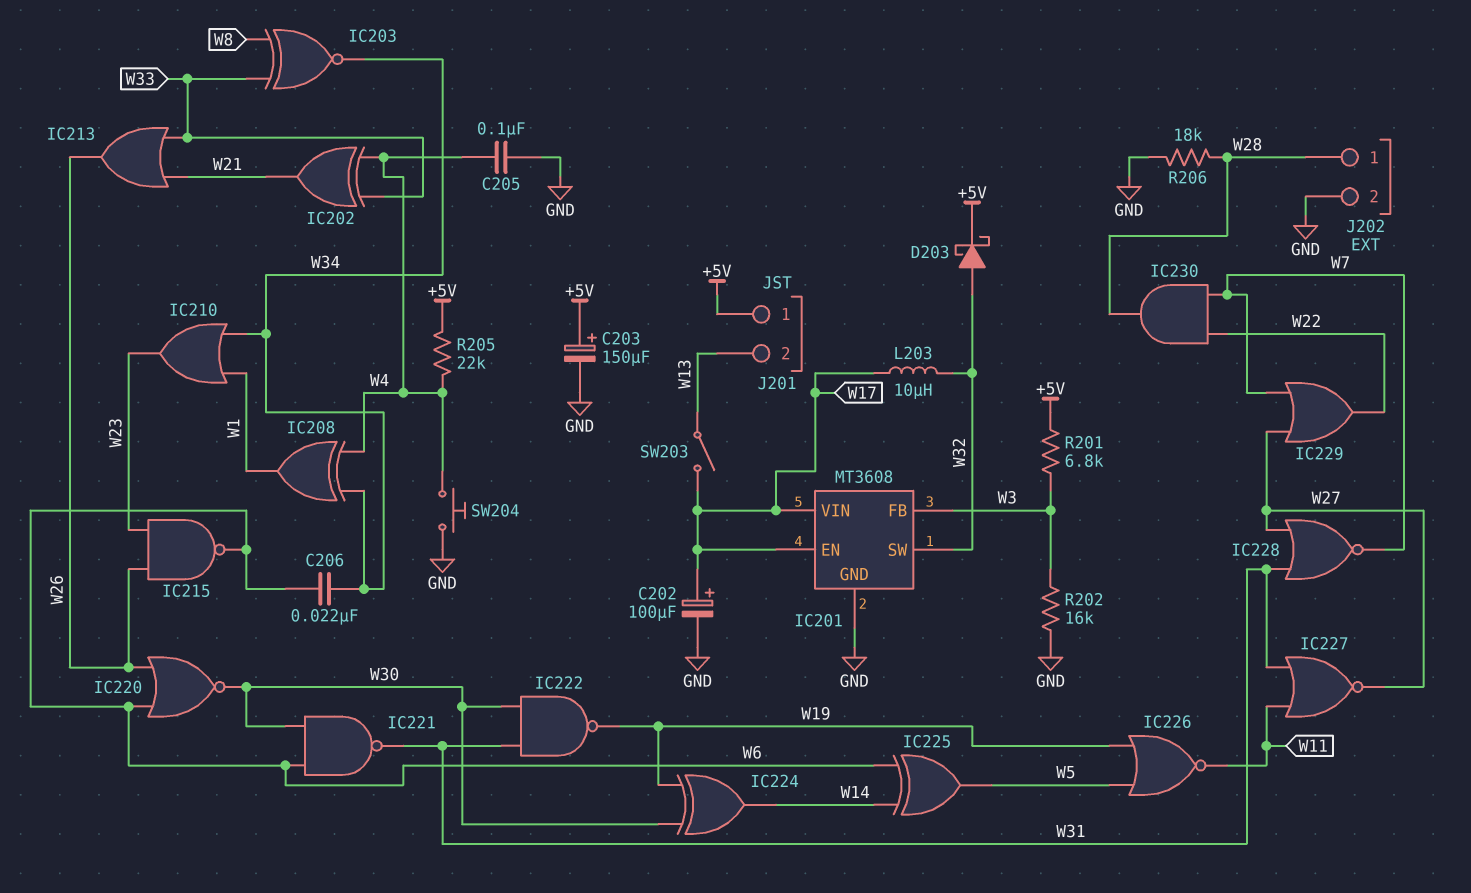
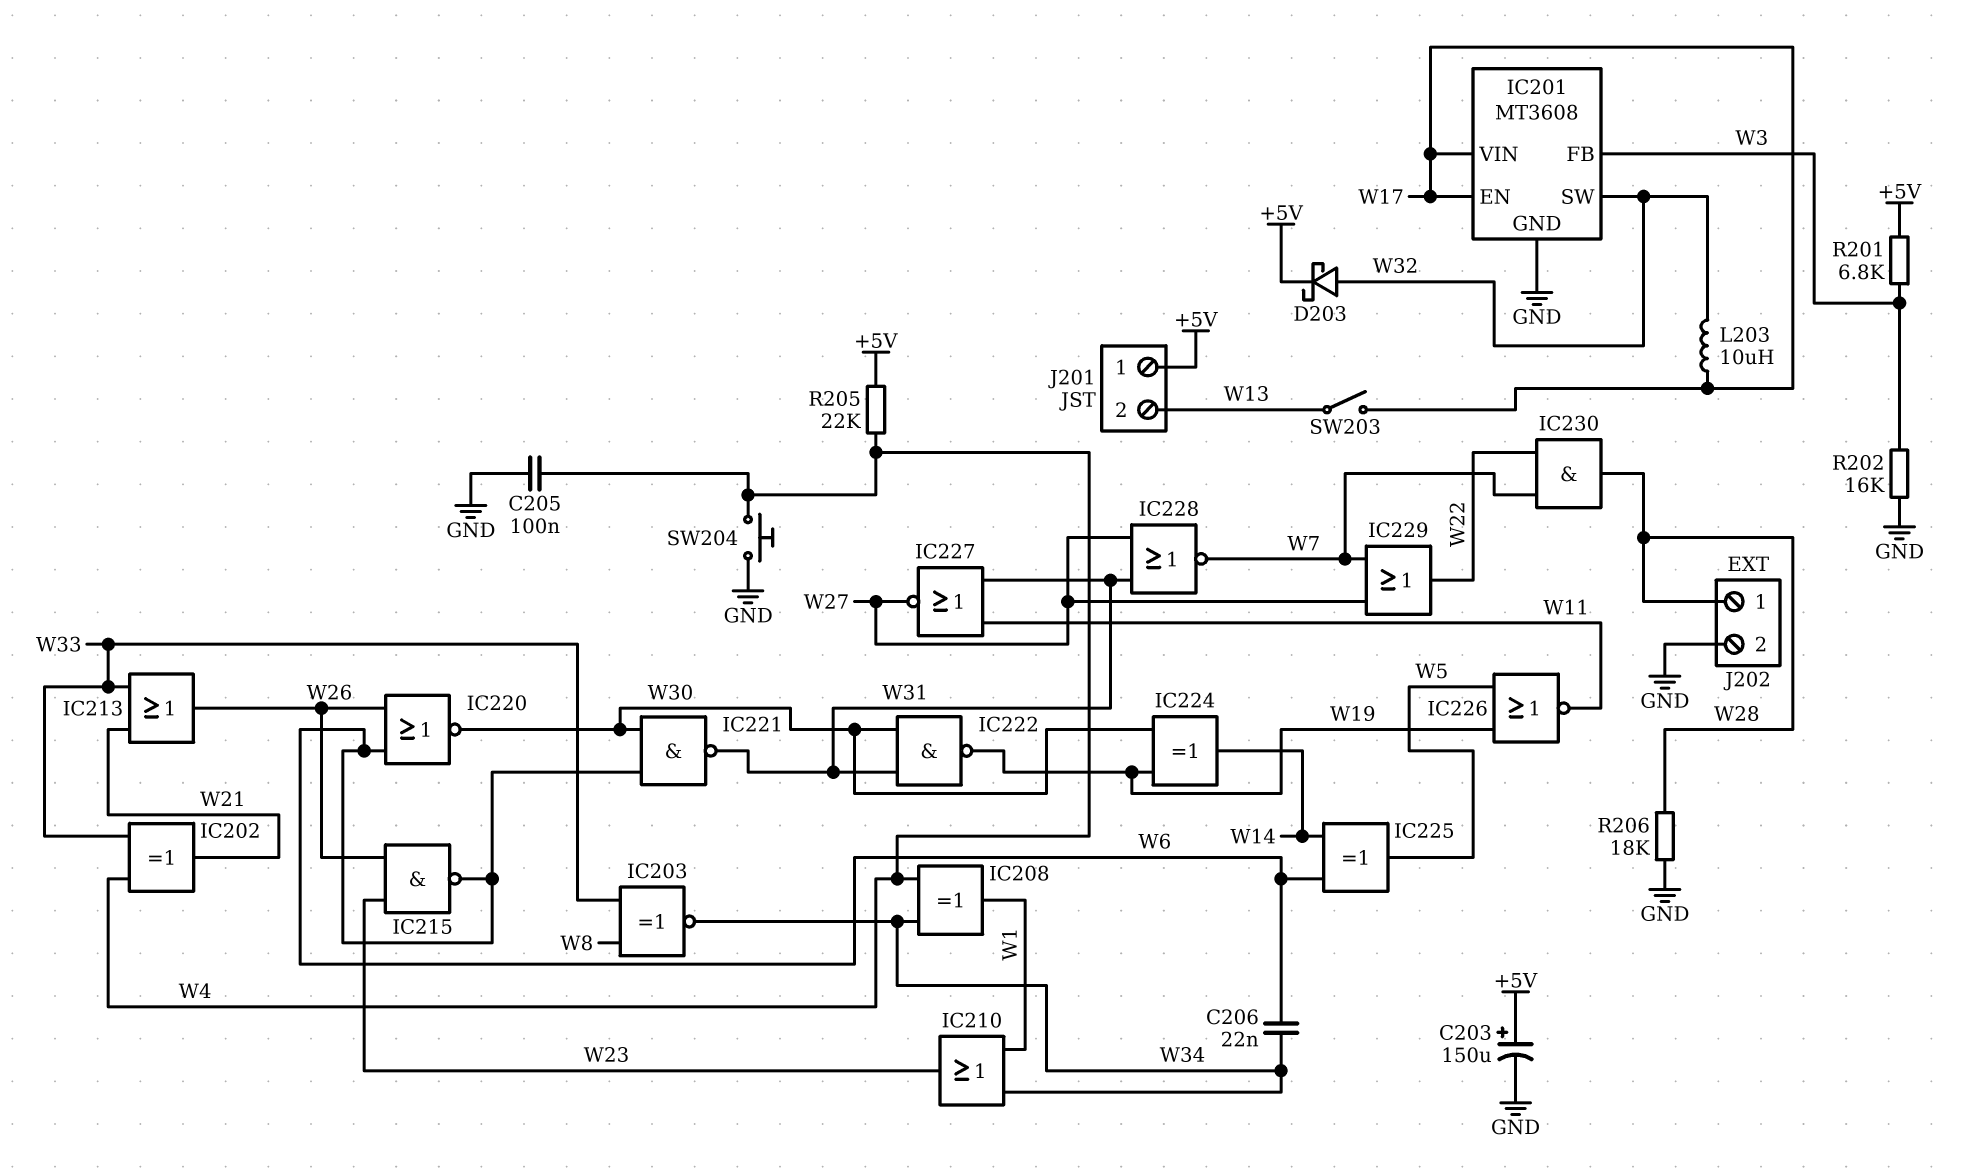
C202: 100uF (plus W17, minus GND) -> none

